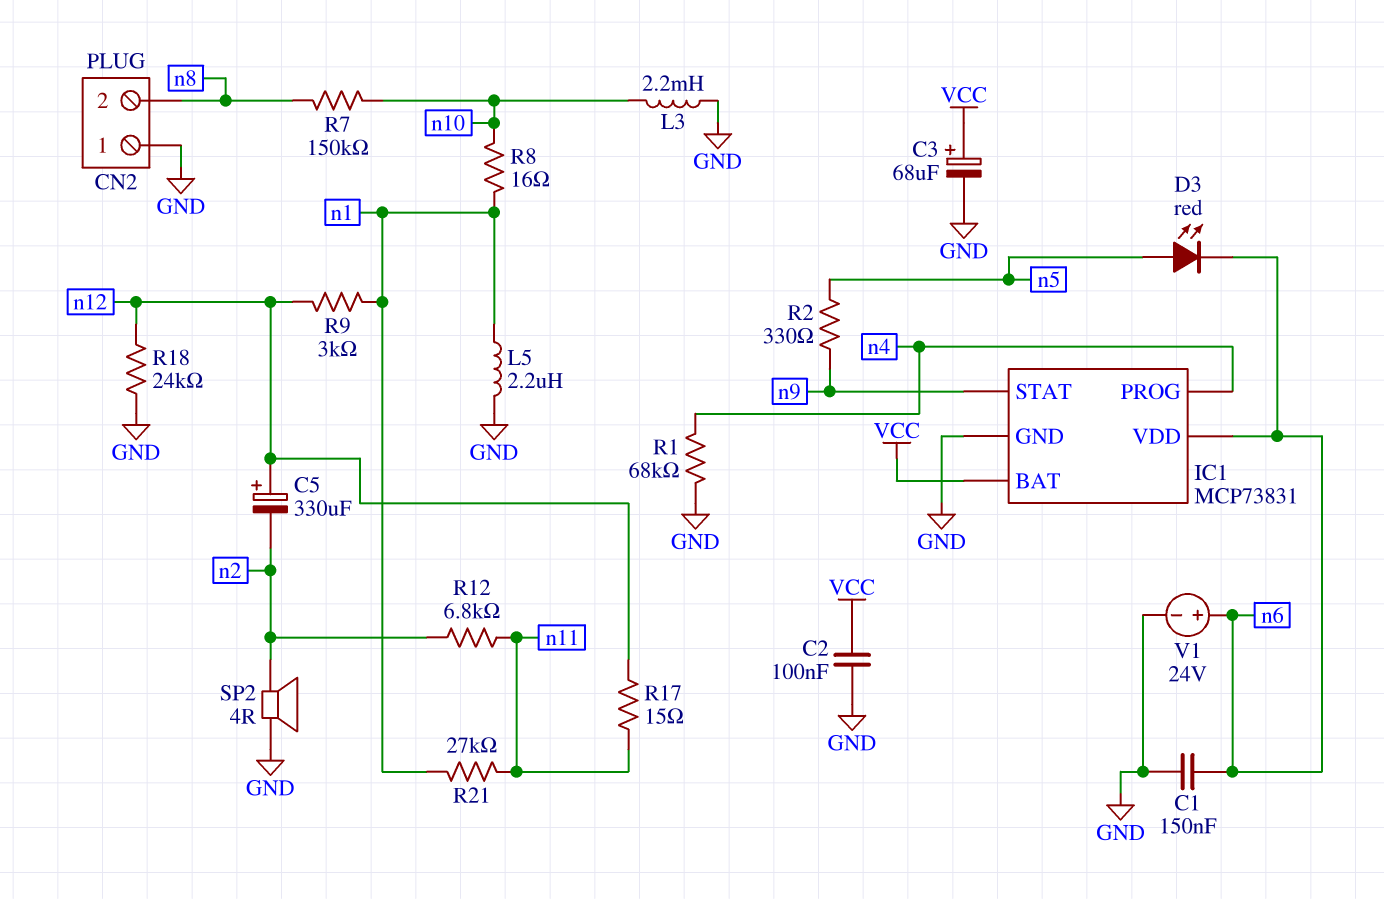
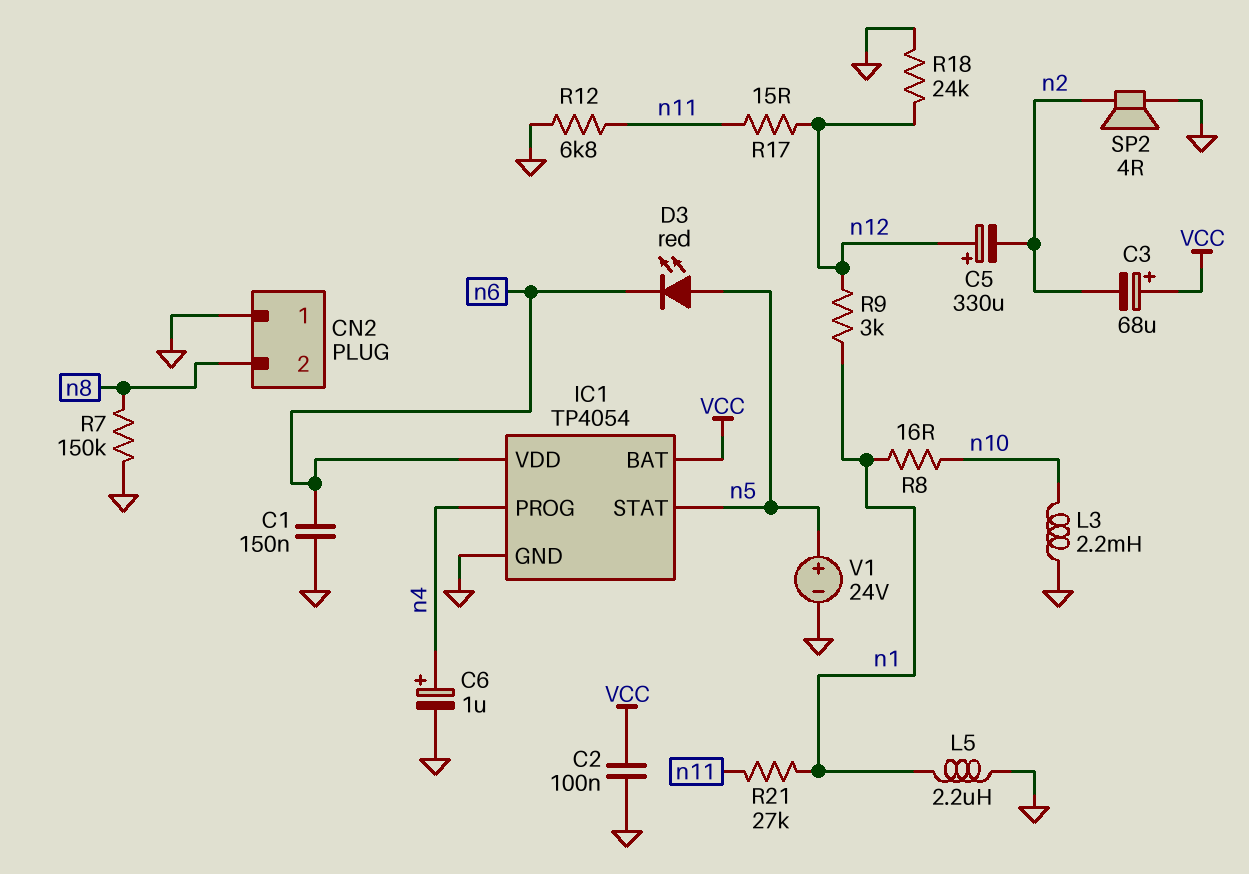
C3: 68uF (plus VCC, minus GND) -> 68uF (plus VCC, minus n2)
C6: none -> 1uF (plus n4, minus GND)
IC1: MCP73831 -> TP4054
IC1 pin STAT: n9 -> n5
R1: 68k (GND, n4) -> none
R2: 330 (n5, n9) -> none
R7: 150k (n8, n10) -> 150k (GND, n8)
R12: 6.8k (n2, n11) -> 6.8k (GND, n11)
V1: 24V (plus n6, minus GND) -> 24V (plus n5, minus GND)

